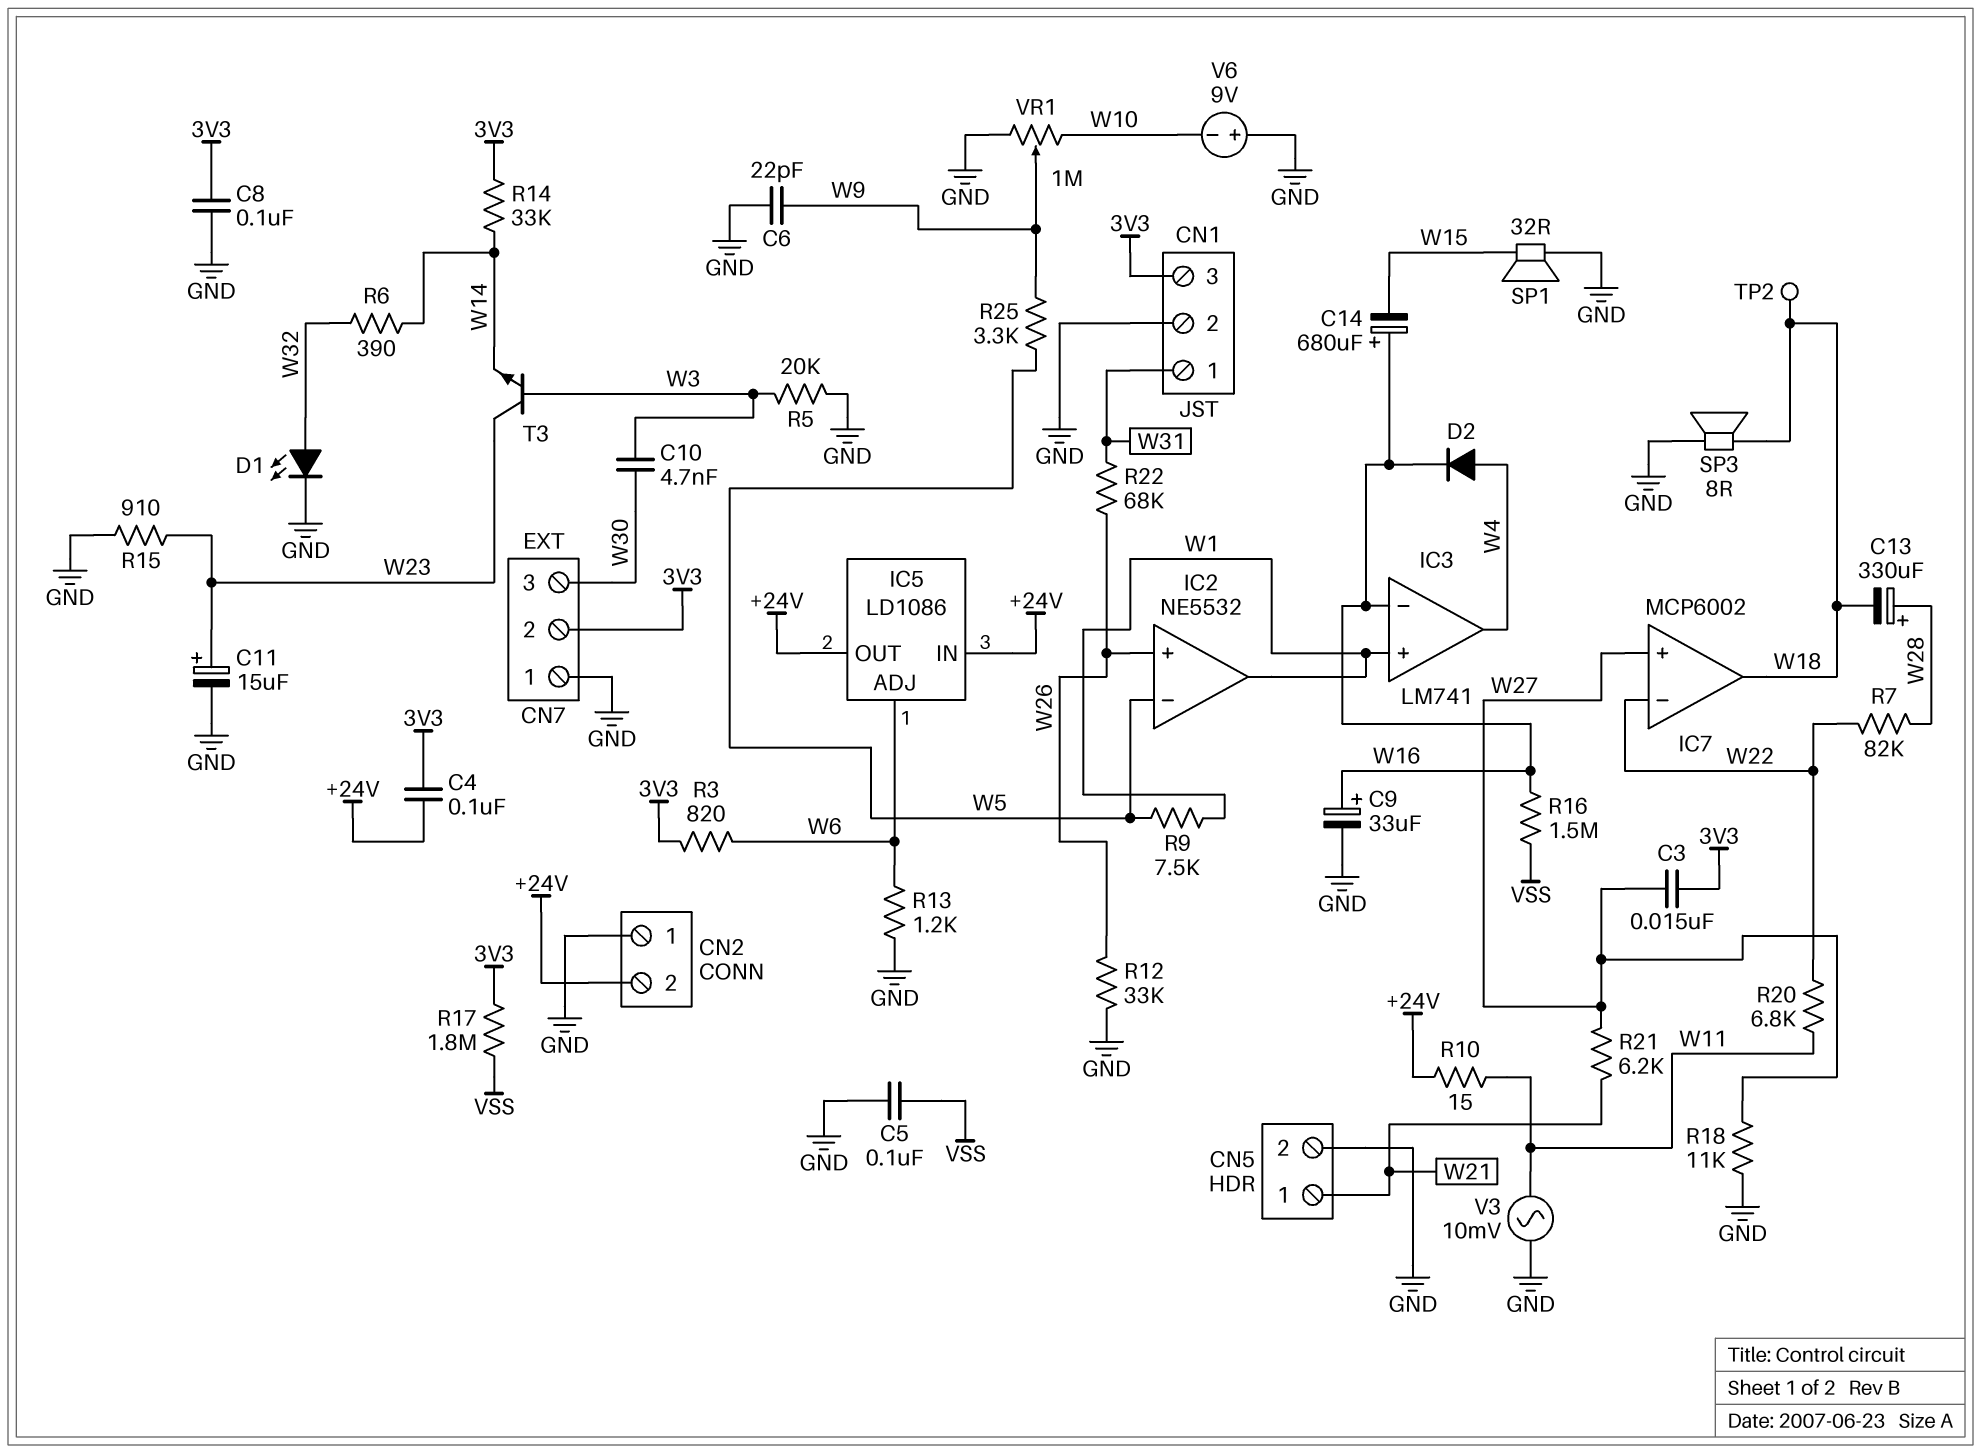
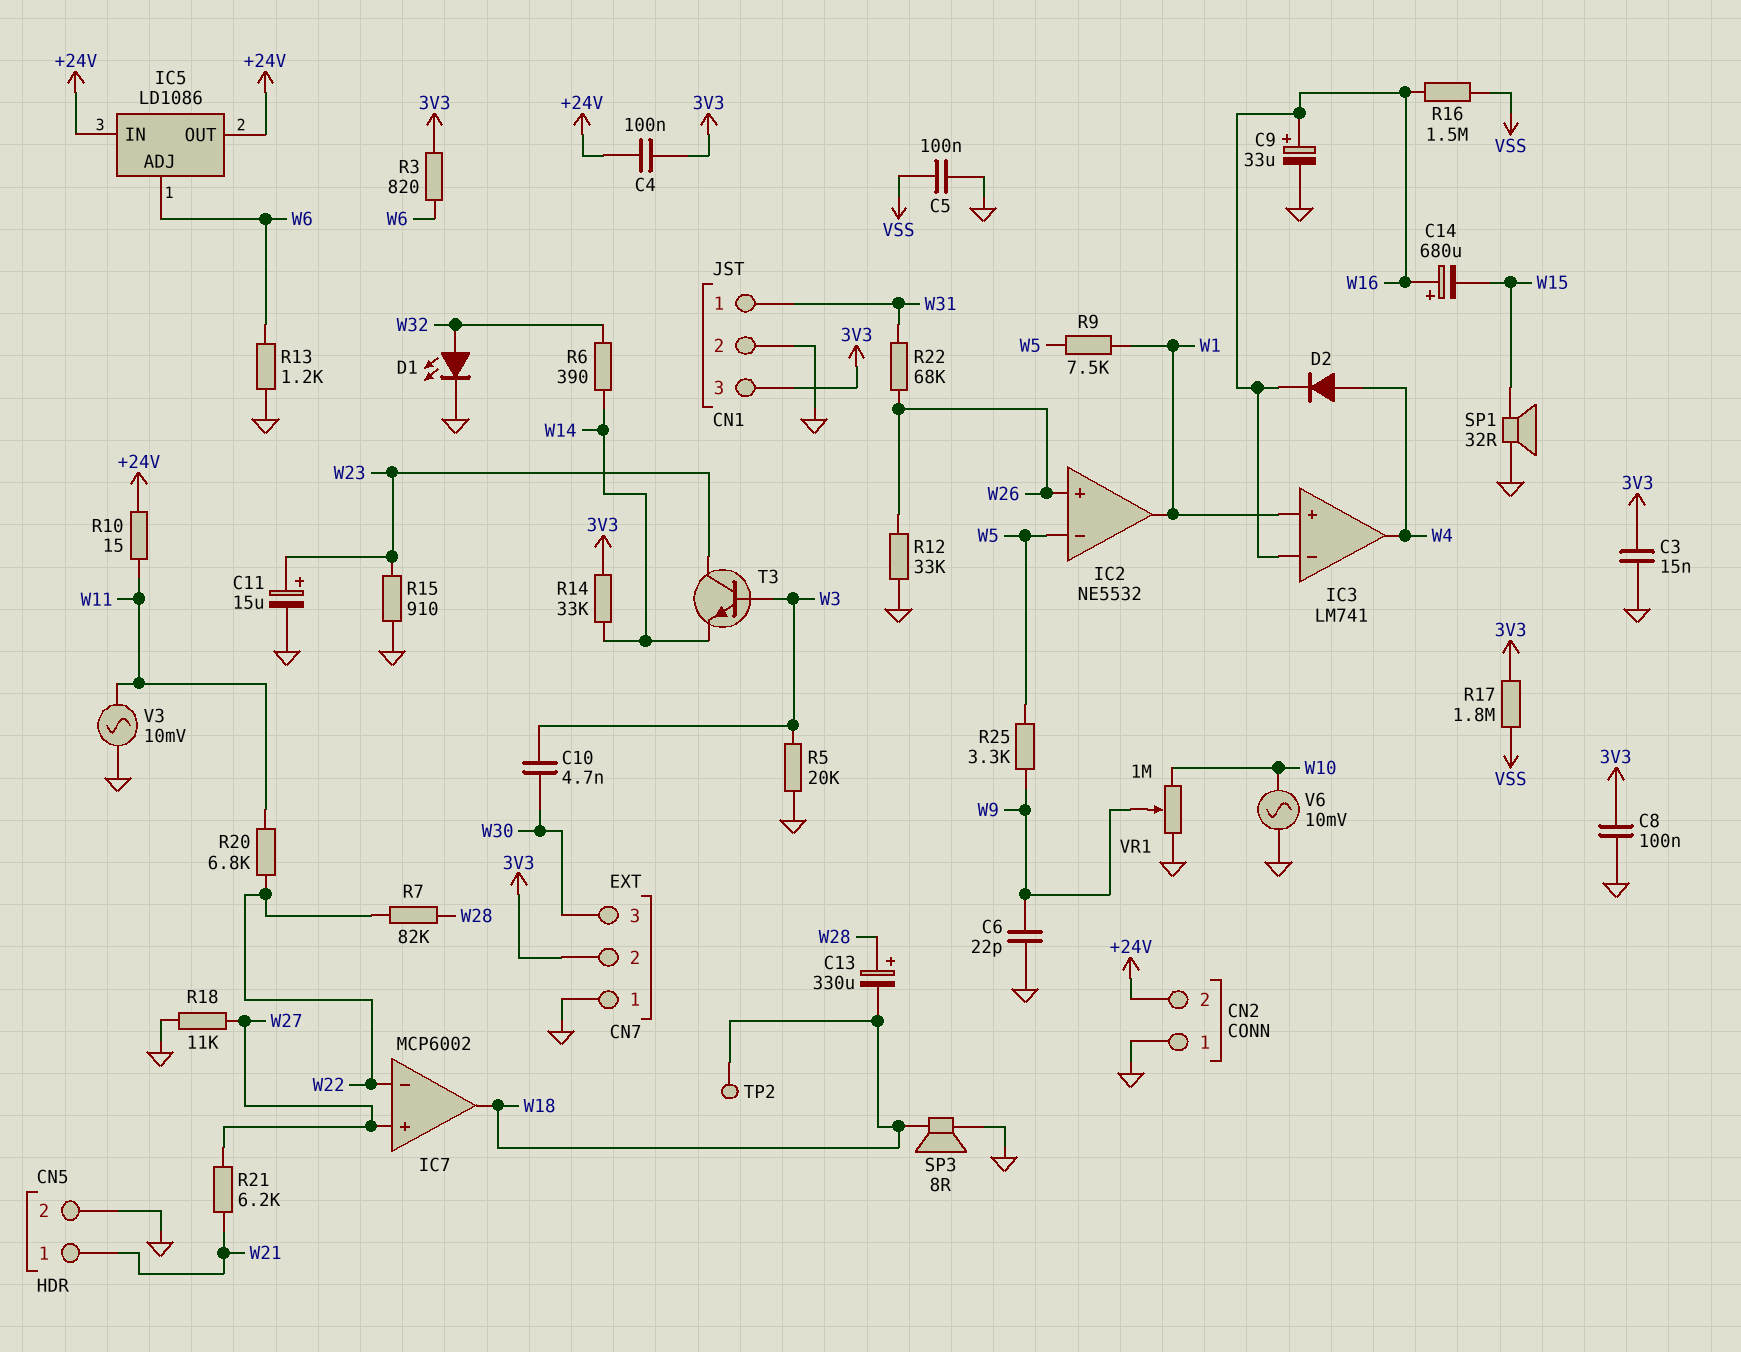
C3: 15nF (3V3, W27) -> 15nF (3V3, GND)
V6: 9V (plus GND, minus W10) -> AC 10mV (GND, W10)

